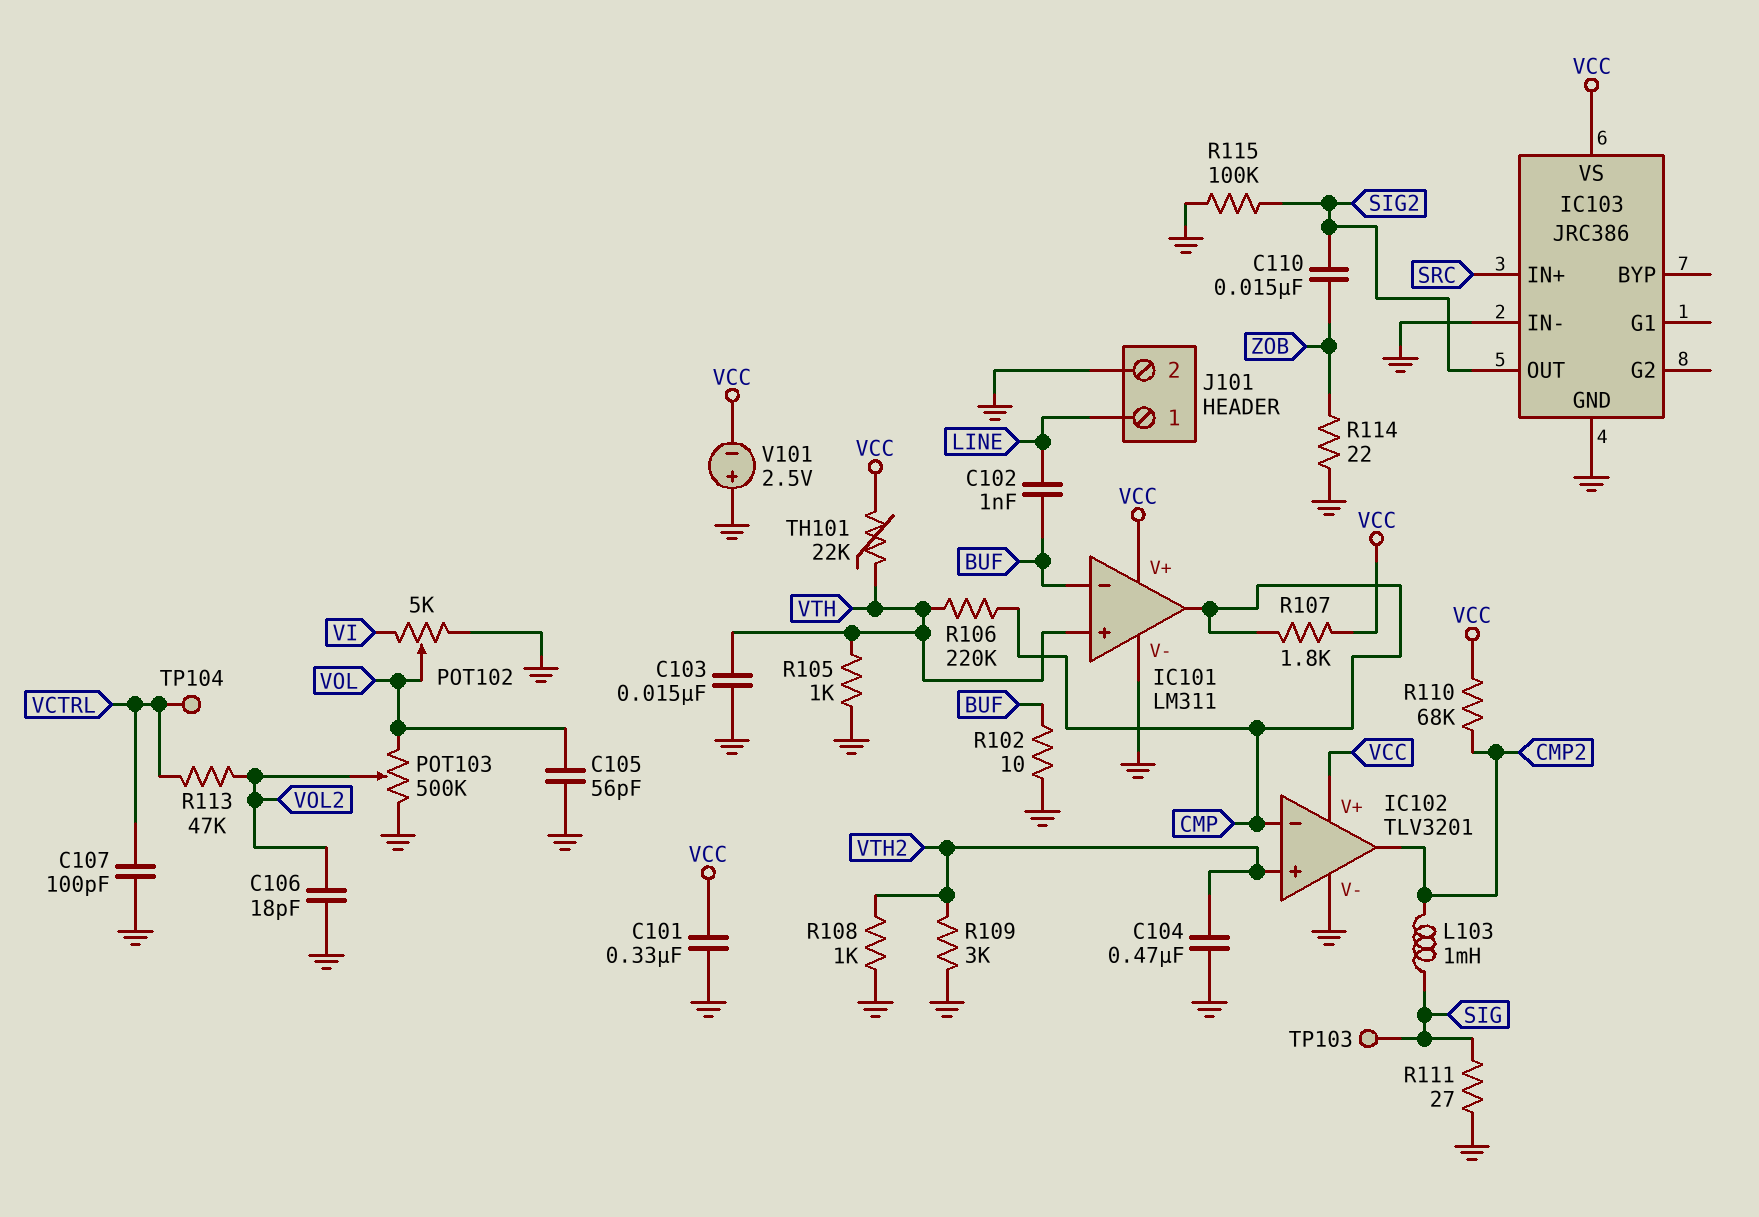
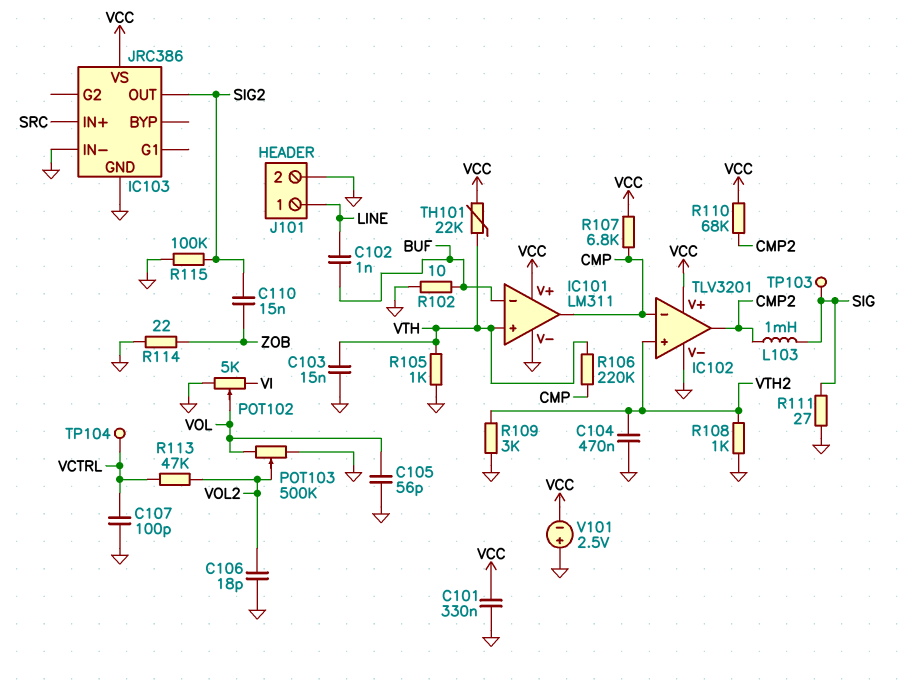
R107: 1.8k (CMP, VCC) -> 6.8k (CMP, VCC)

